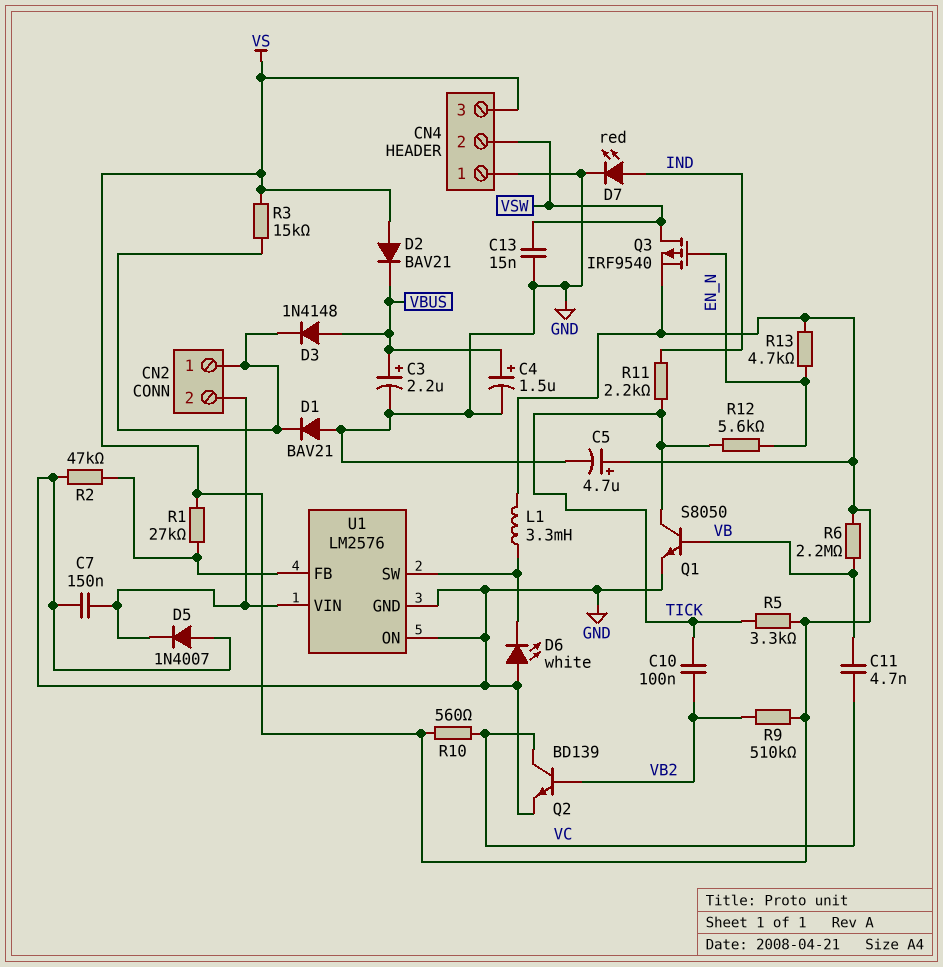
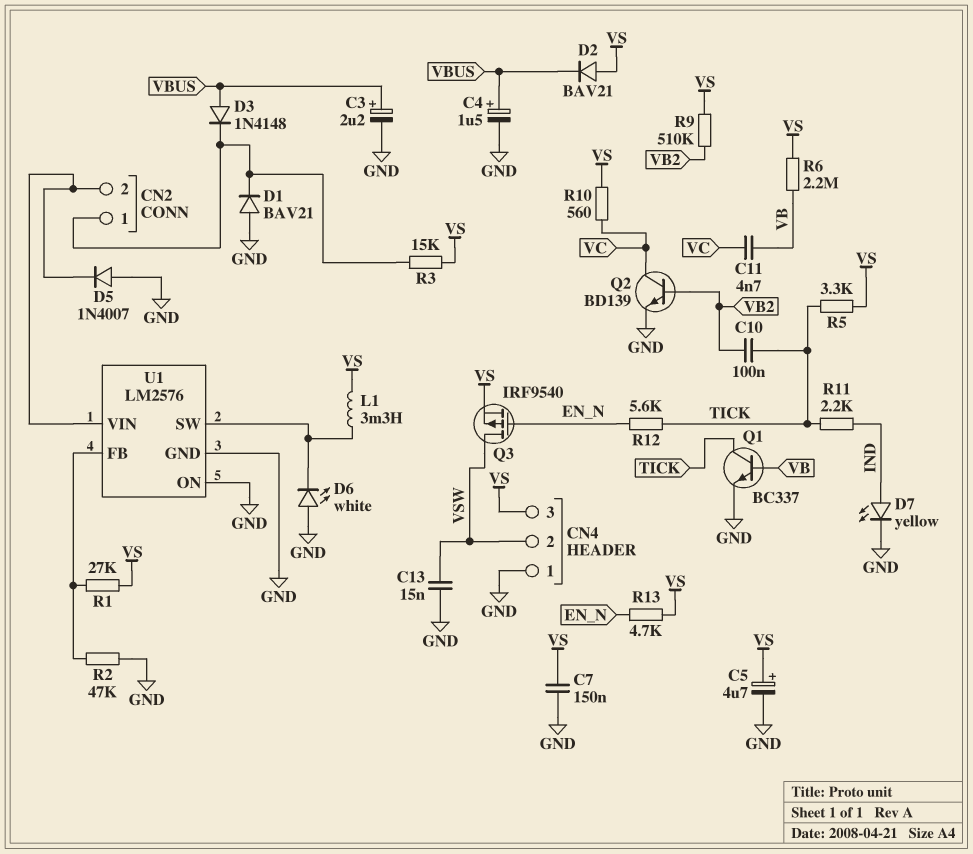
C7: 150nF (CN2/2, GND) -> 150nF (GND, VS)
D7: LED red (A IND, K GND) -> LED yellow (A IND, K GND)
Q1: NPN S8050 (B VB, C TICK, E GND) -> NPN BC337 (B VB, C TICK, E GND)

